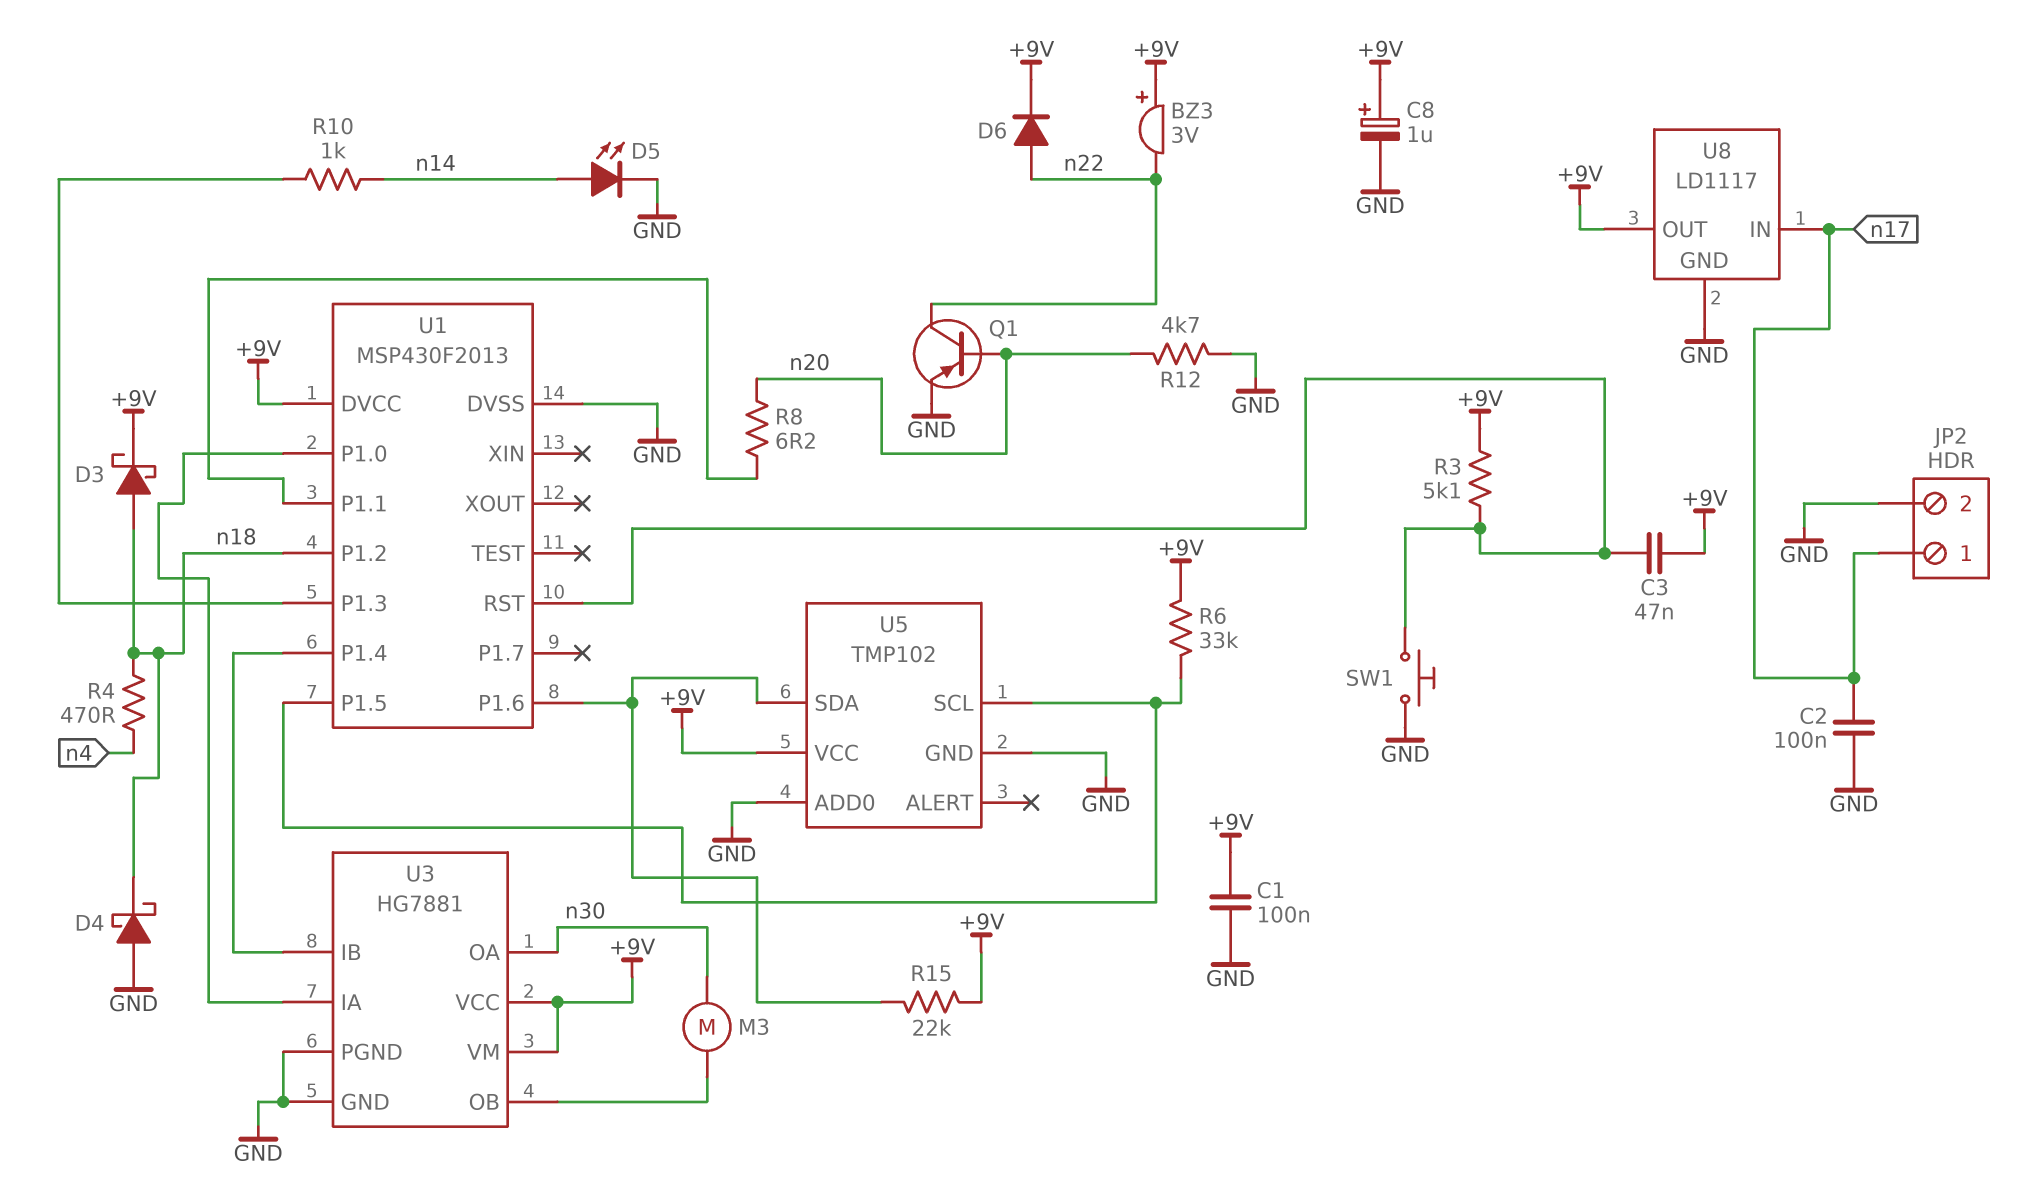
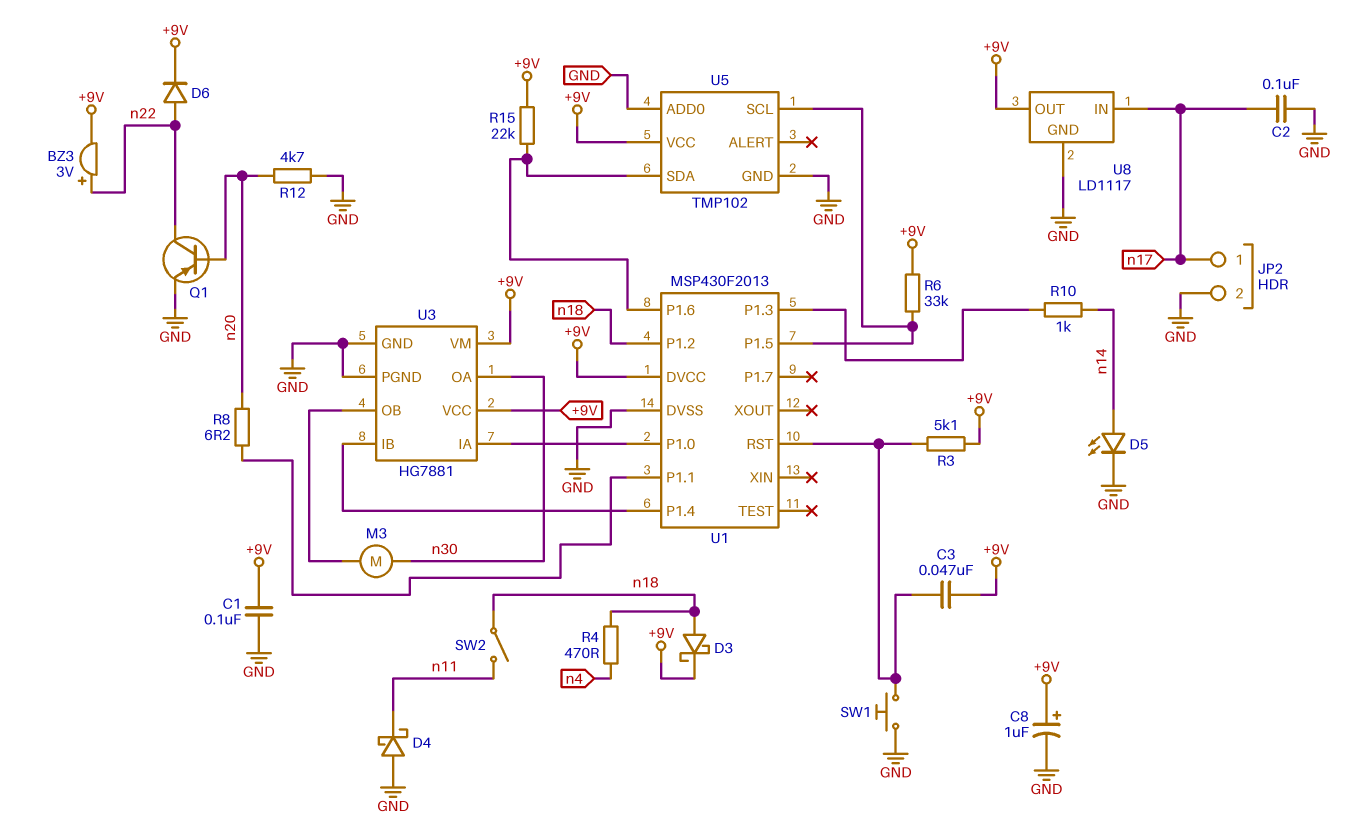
BZ3: buzzer 3V (plus +9V, minus n22) -> buzzer 3V (plus n22, minus +9V)
D4: schottky (A GND, K n18) -> schottky (A GND, K n11)
SW2: none -> switch (n11, n18)

